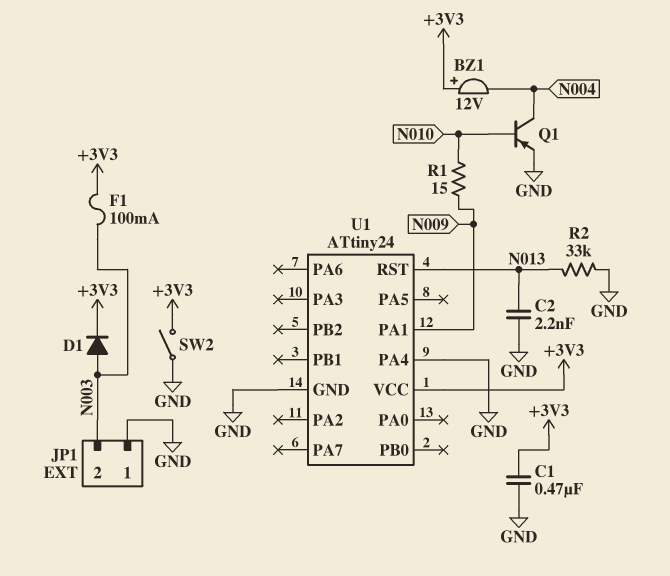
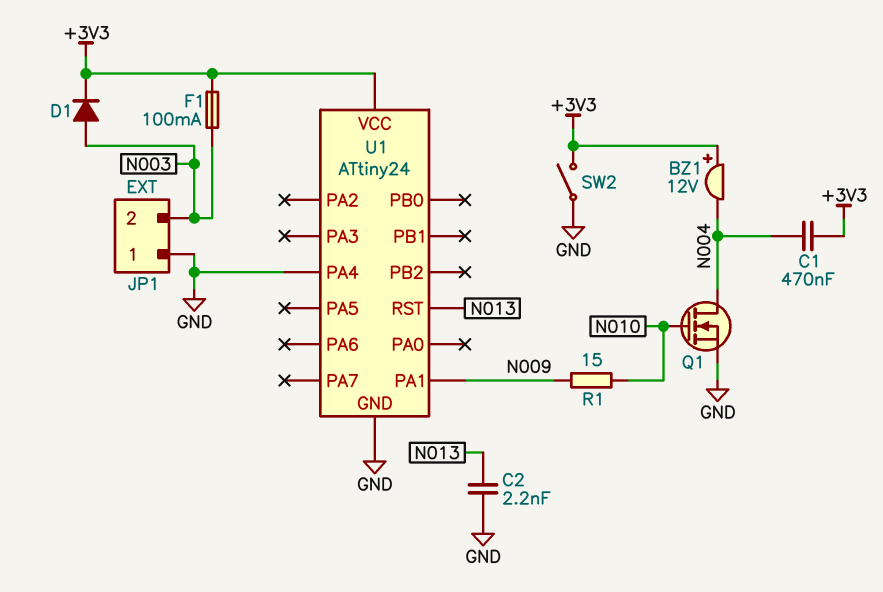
C1: 470nF (+3V3, GND) -> 470nF (+3V3, N004)
Q1: PNP (B N010, C N004, E GND) -> NMOS (G N010, D N004, S GND)
R2: 33k (GND, N013) -> none

